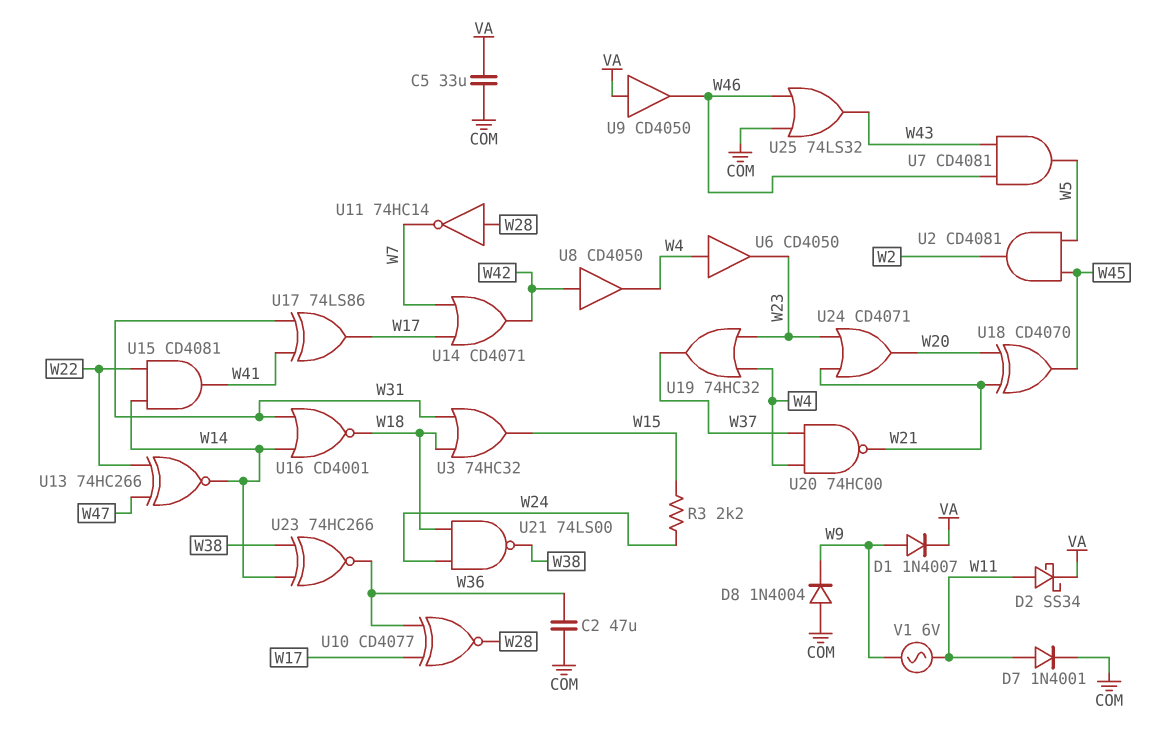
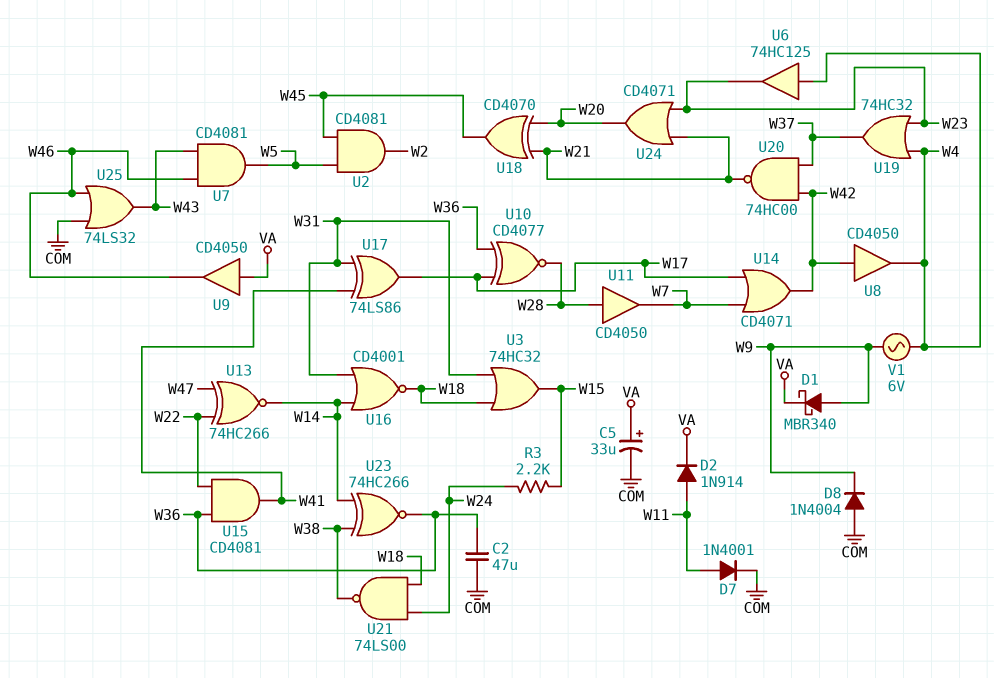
C5: 33uF (COM, VA) -> 33uF (plus VA, minus COM)
D1: diode 1N4007 (A W9, K VA) -> schottky MBR340 (A W9, K VA)
D2: schottky SS34 (A W11, K VA) -> diode 1N914 (A W11, K VA)
U6: buffer CD4050 (in W4, out W23) -> buffer 74HC125 (in W4, out W23)
U11: NOT 74HC14 (in W28, out W7) -> buffer CD4050 (in W28, out W7)
U15: AND CD4081 (in W14, in W22, out W41) -> AND CD4081 (in W22, in W36, out W41)
U20: NAND 74HC00 (in W4, in W37, out W21) -> NAND 74HC00 (in W37, in W42, out W21)
V1: AC 6V (W9, W11) -> AC 6V (W4, W9)

